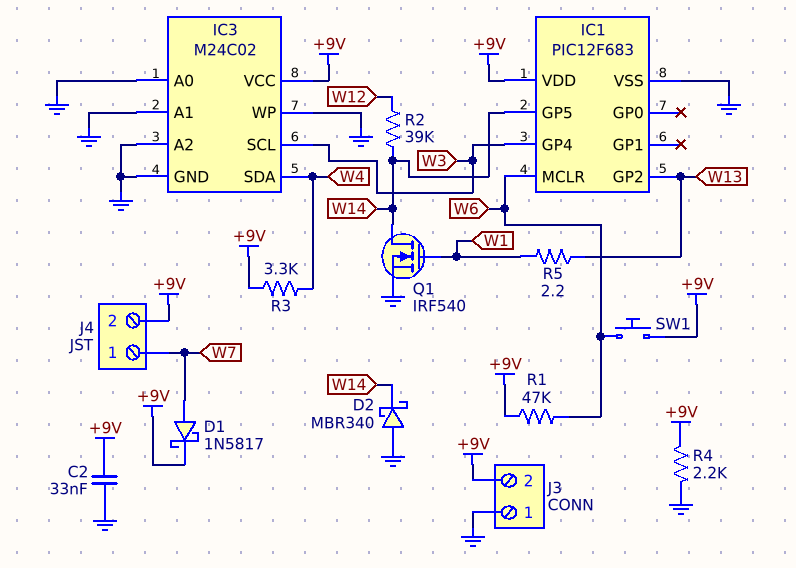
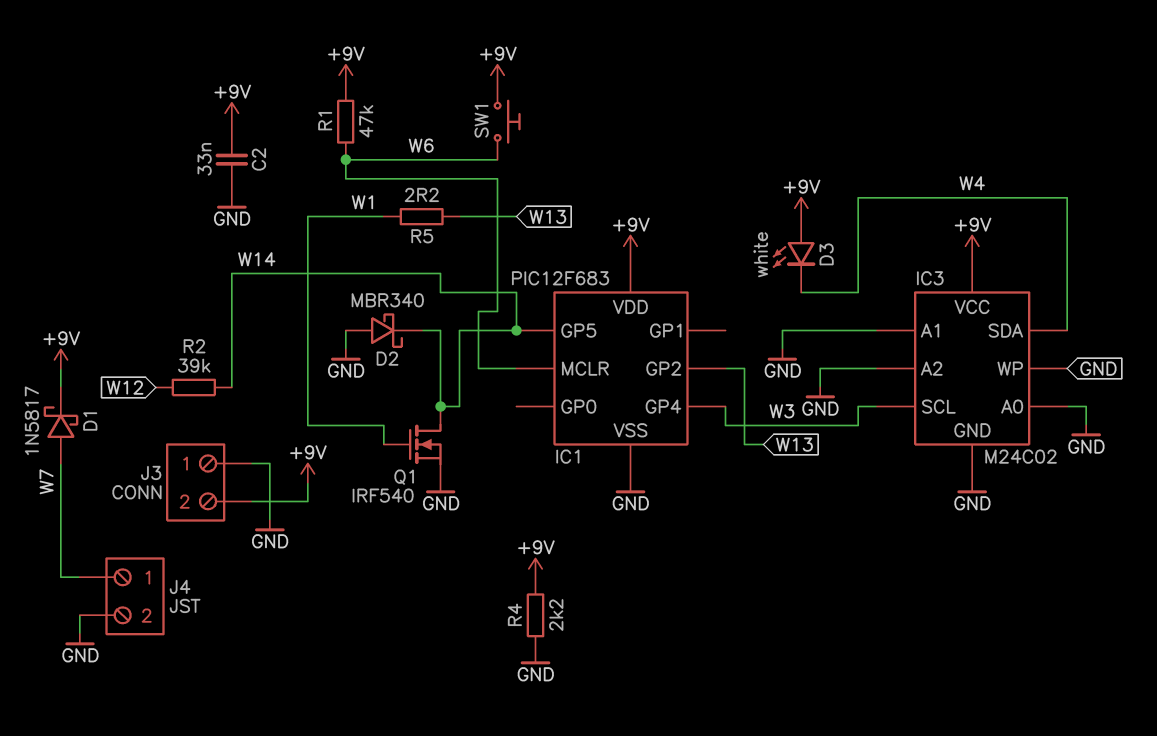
D3: none -> LED white (A +9V, K W4)
J4 pin 2: +9V -> GND
R3: 3.3k (+9V, W4) -> none

